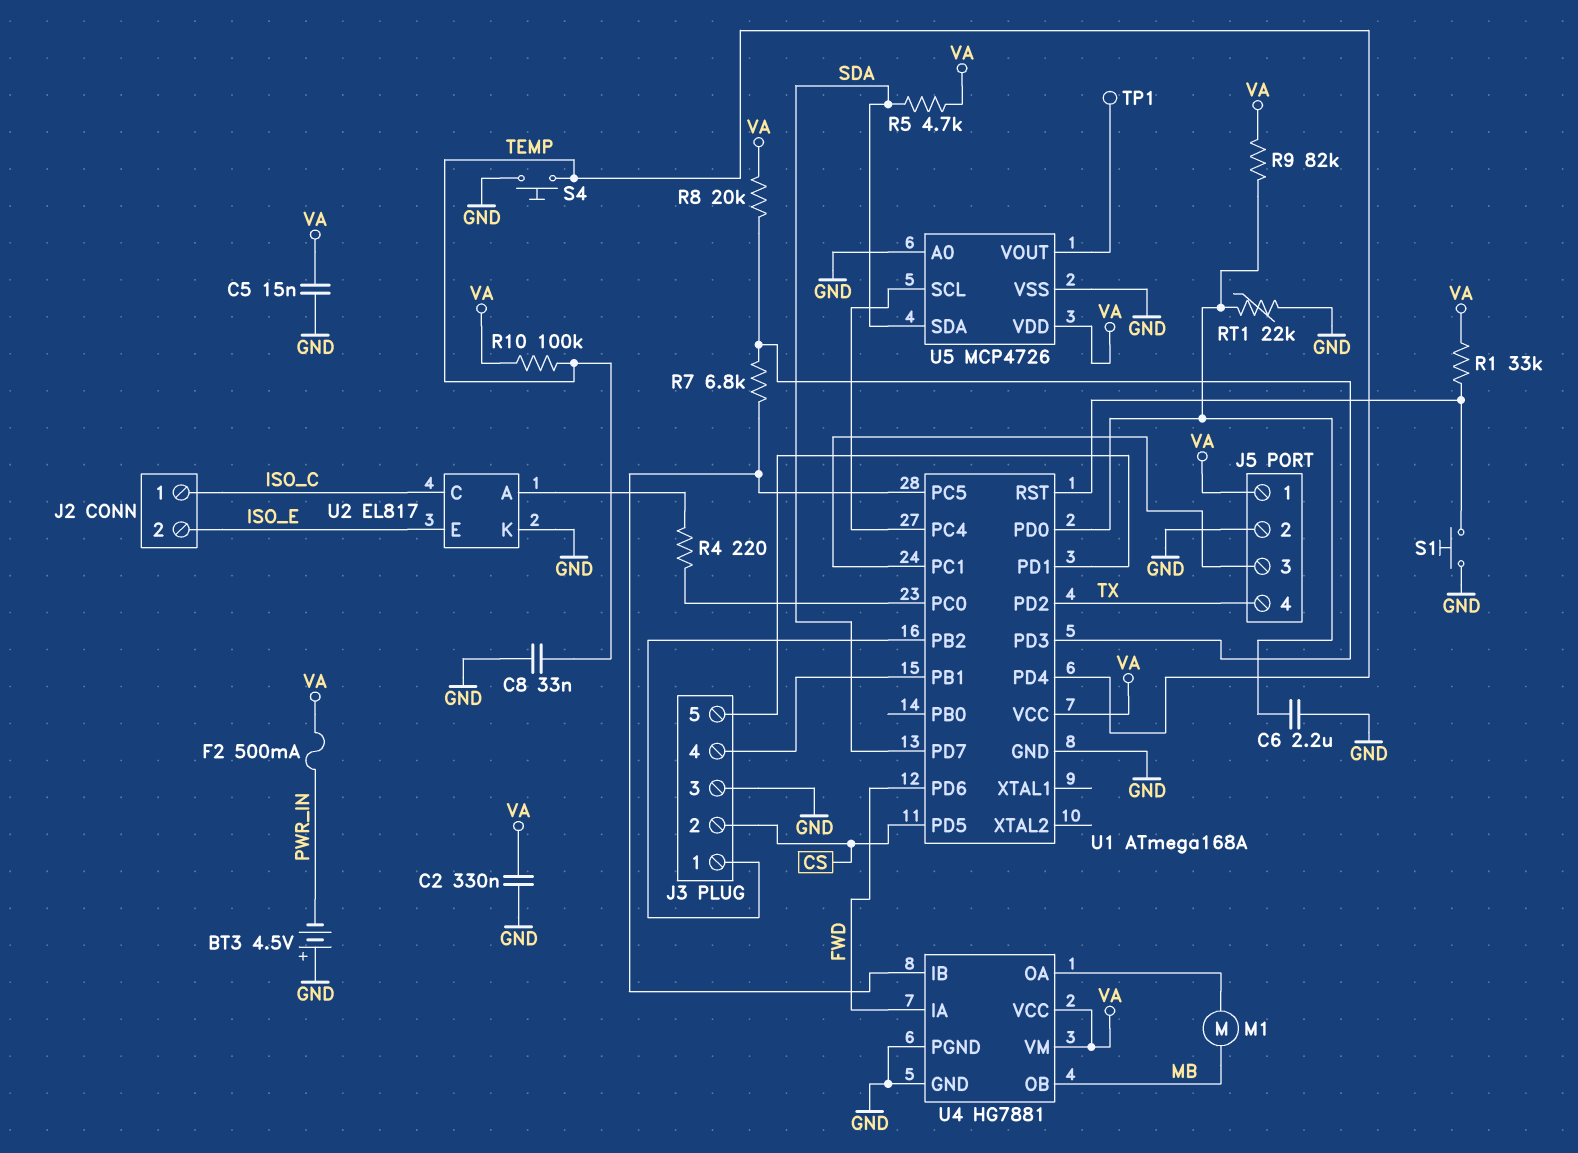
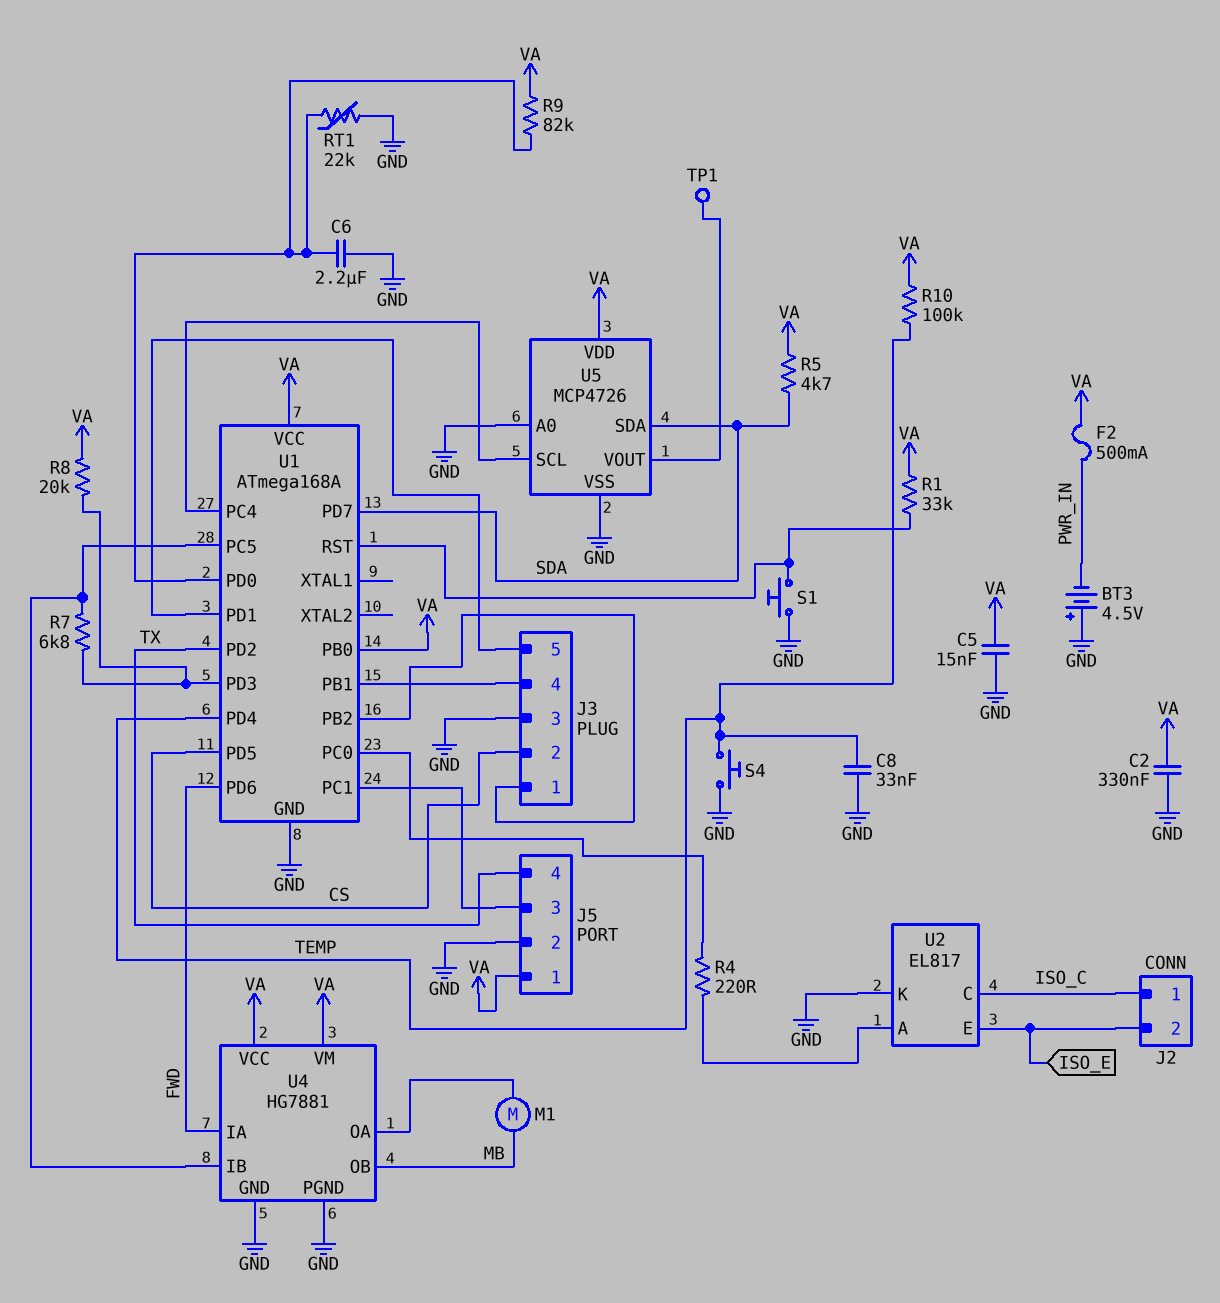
U1 pin PB0: none -> VA

